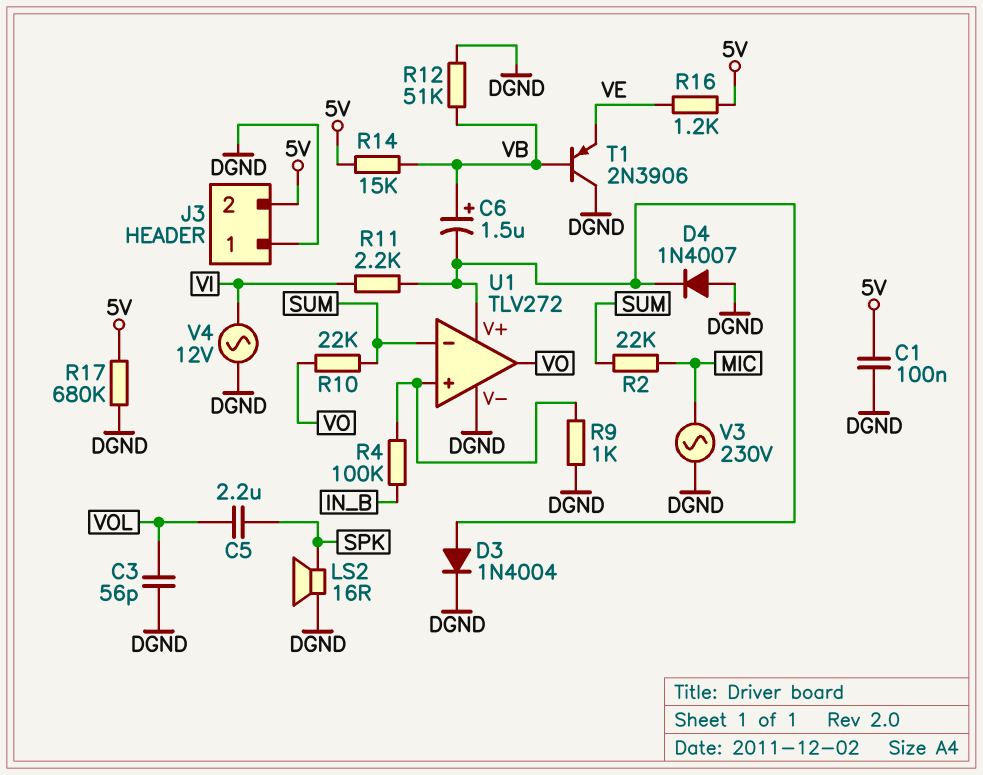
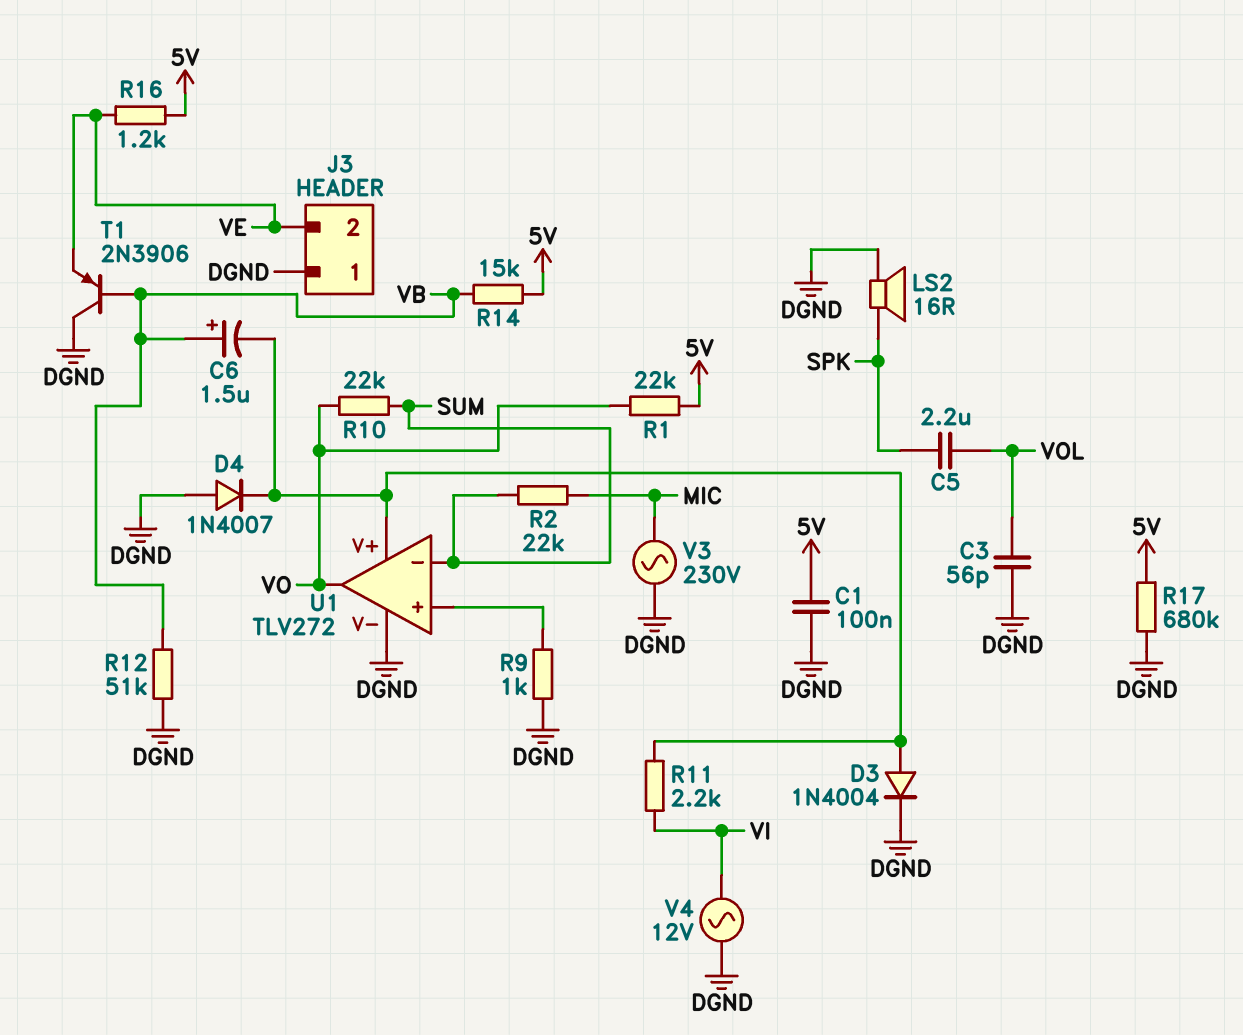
J3 pin 2: 5V -> VE
R1: none -> 22k (5V, VO)
R4: 100k (IN_B, U1/in+) -> none

